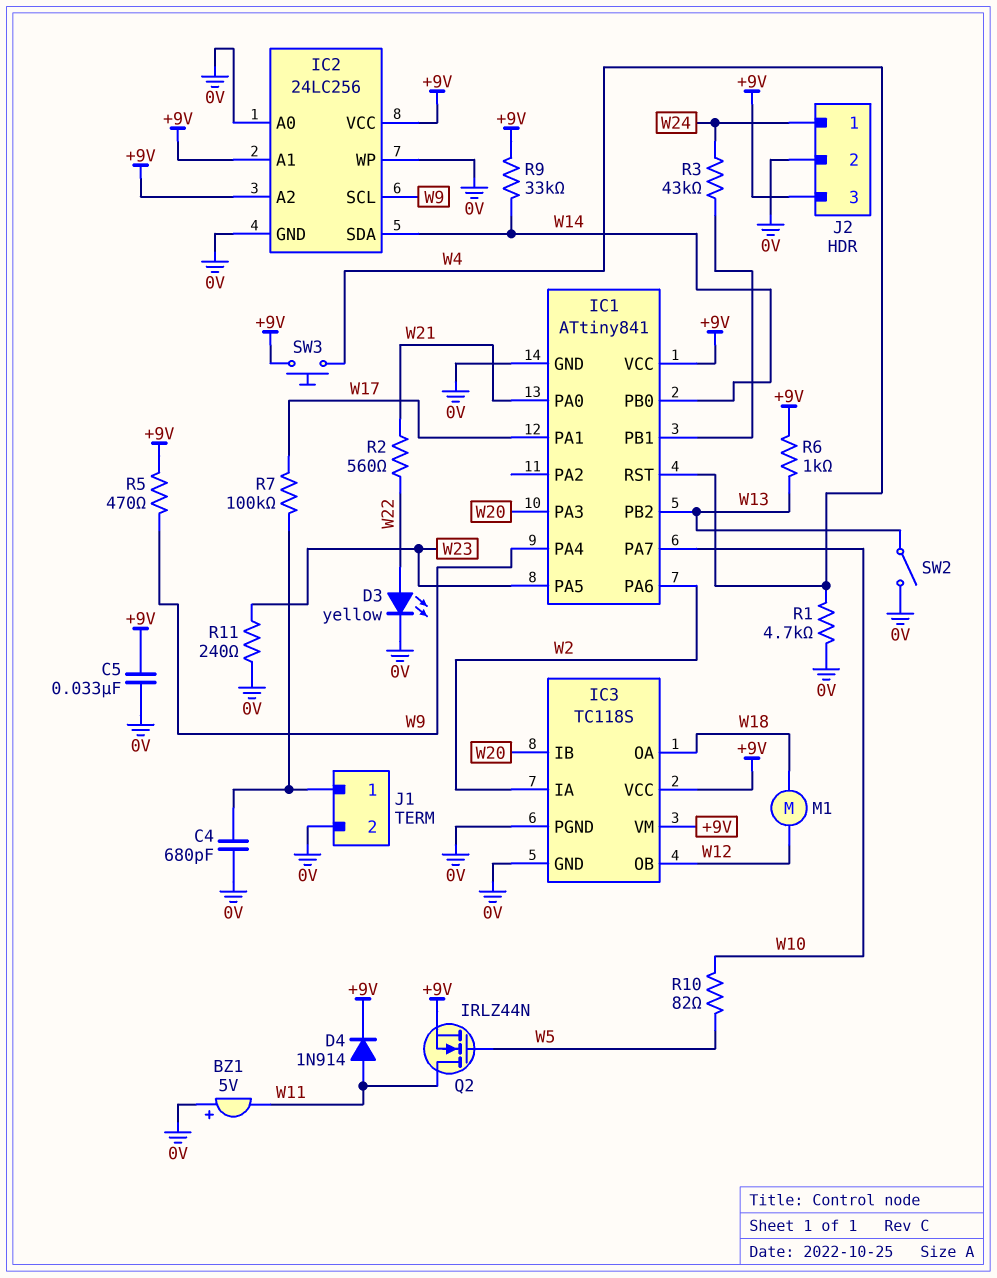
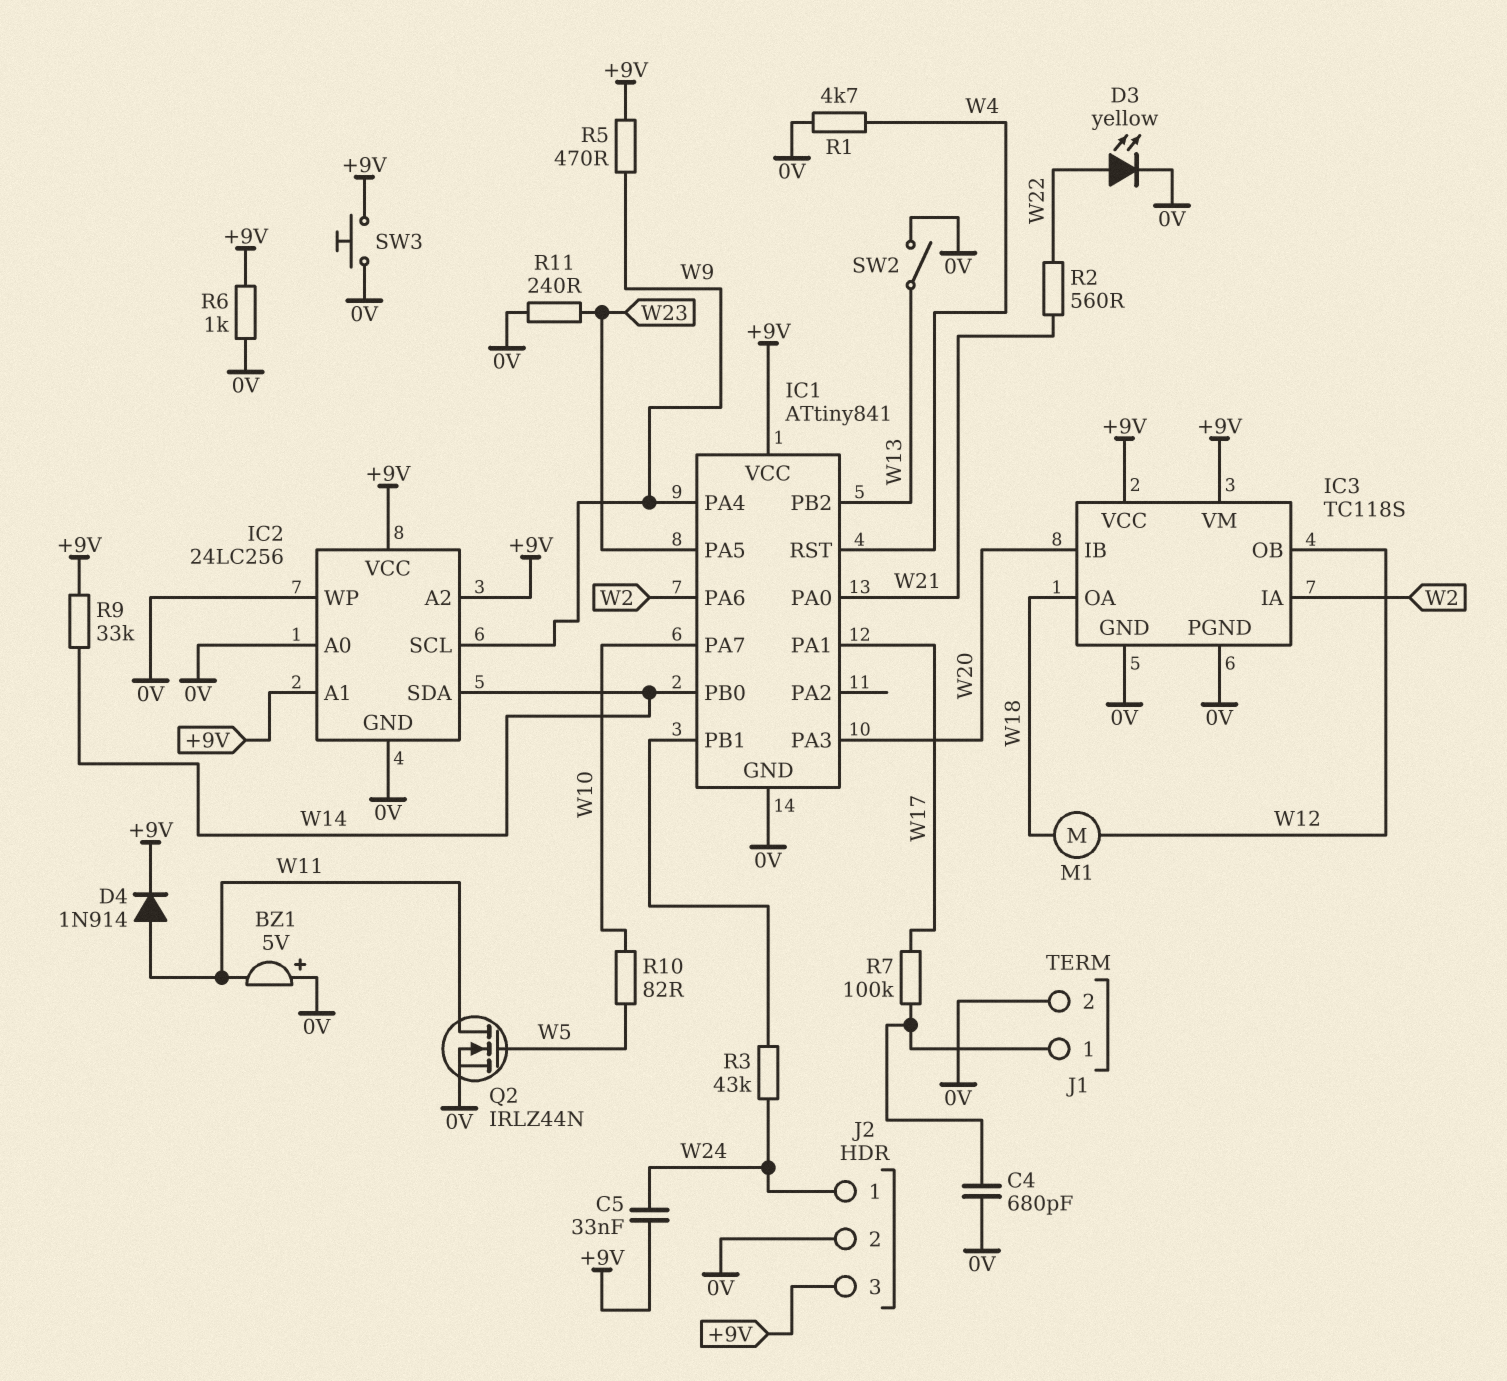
C5: 33nF (+9V, 0V) -> 33nF (+9V, W24)
Q2: NMOS IRLZ44N (G W5, D W11, S +9V) -> NMOS IRLZ44N (G W5, D W11, S 0V)
R6: 1k (+9V, W13) -> 1k (+9V, 0V)
SW3: button (+9V, W4) -> button (+9V, 0V)

